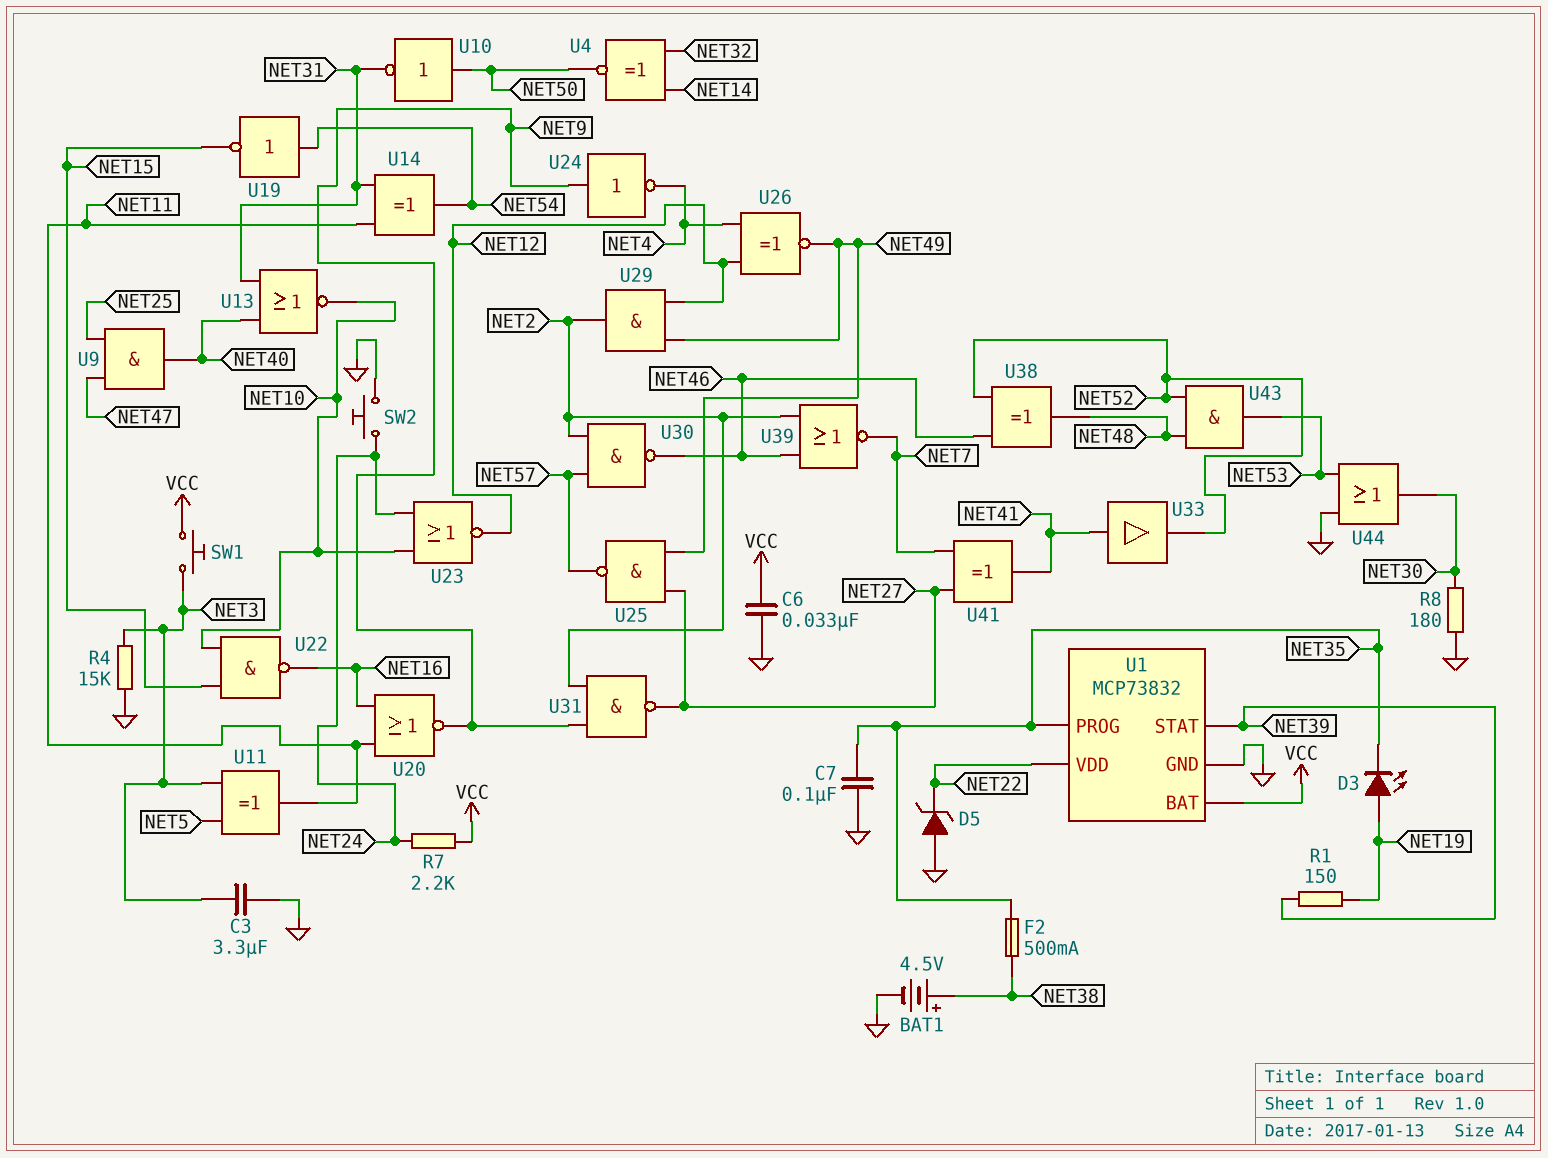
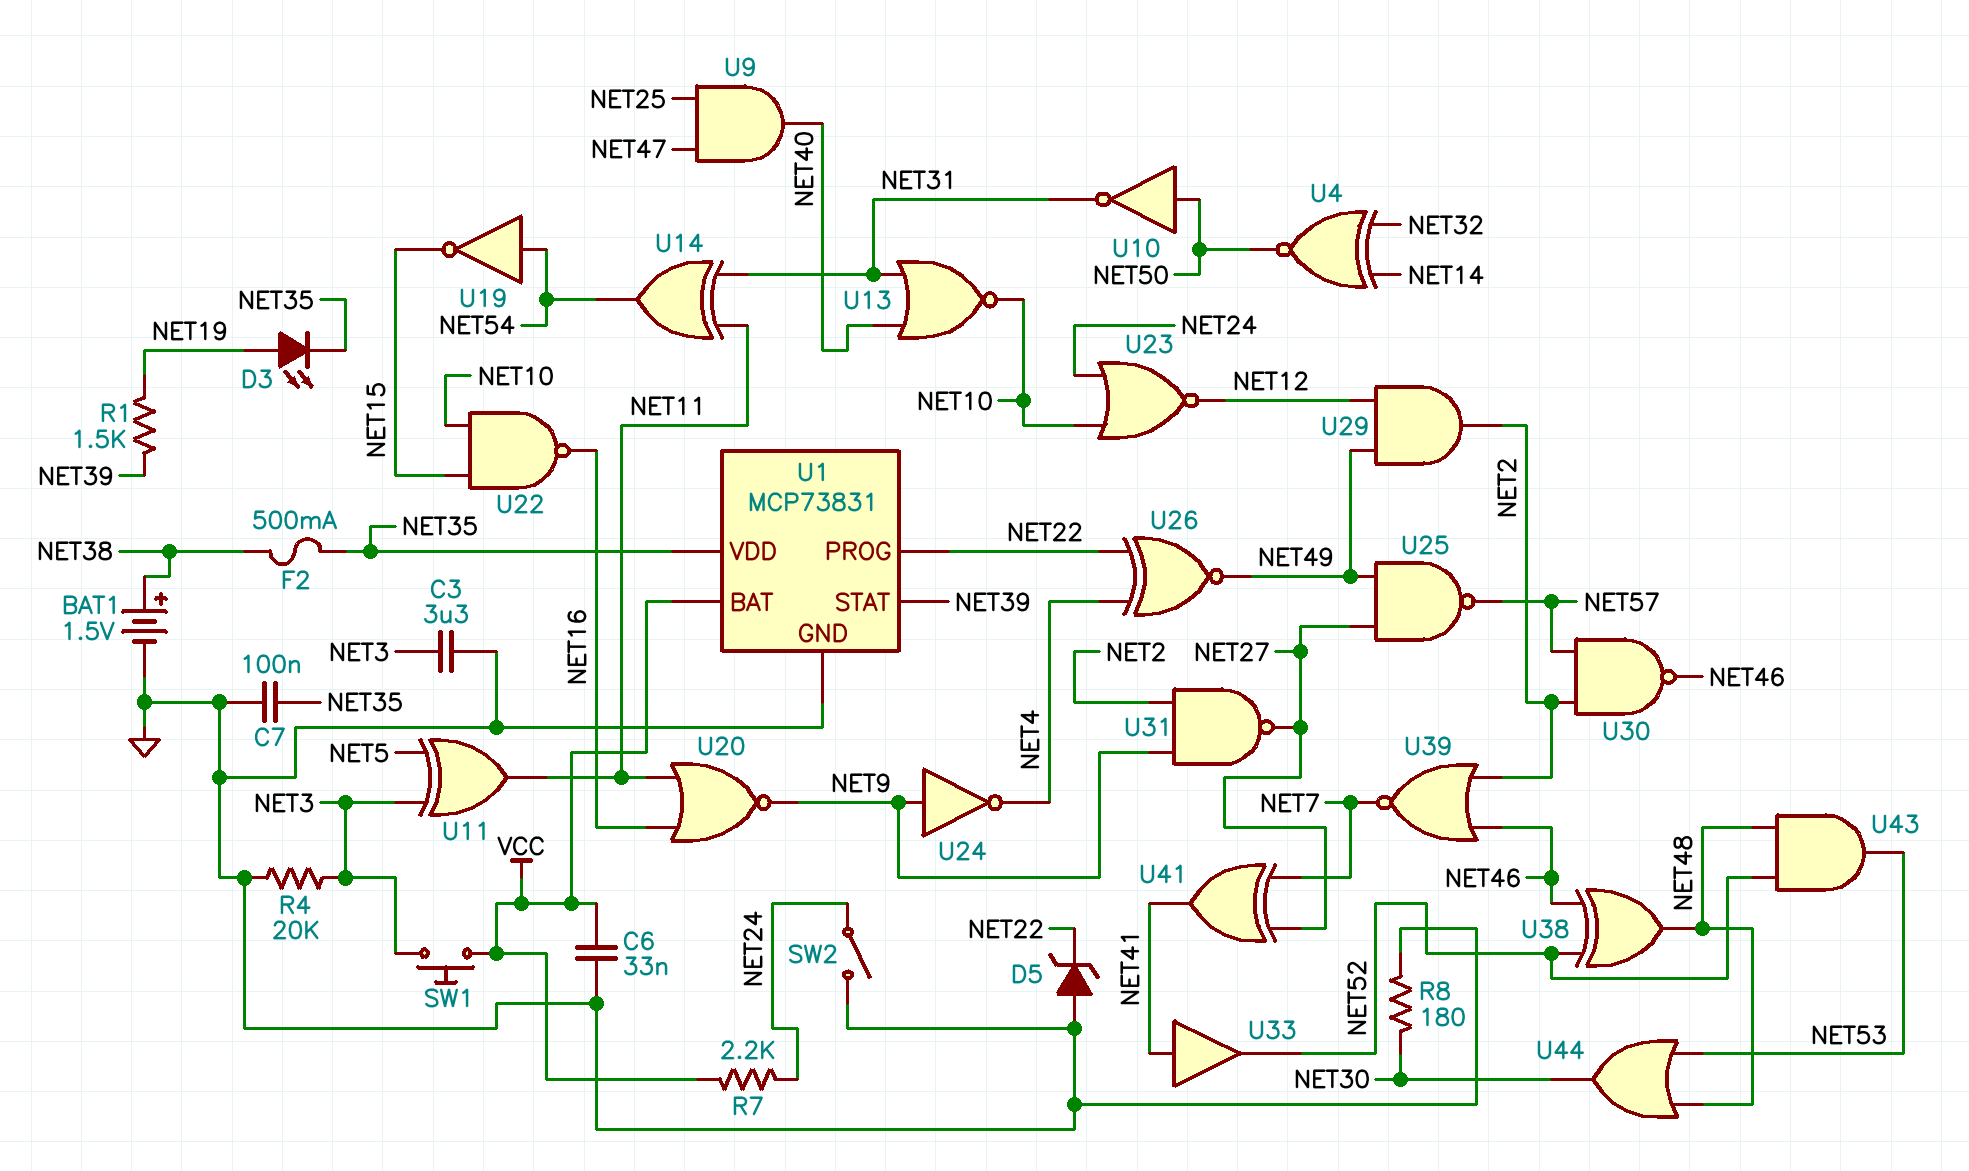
BAT1: 4.5V (plus NET38, minus GND) -> 1.5V (plus NET38, minus GND)
R1: 150 (NET19, NET39) -> 1.5k (NET19, NET39)
R4: 15k (GND, NET3) -> 20k (GND, NET3)
SW2: button (GND, NET24) -> switch (GND, NET24)
U1: MCP73832 -> MCP73831
U1 pin PROG: NET35 -> NET22
U1 pin VDD: NET22 -> NET35
U26: XNOR (in NET4, in NET12, out NET49) -> XNOR (in NET4, in NET22, out NET49)
U44: OR (in GND, in NET53, out NET30) -> OR (in NET48, in NET53, out NET30)

